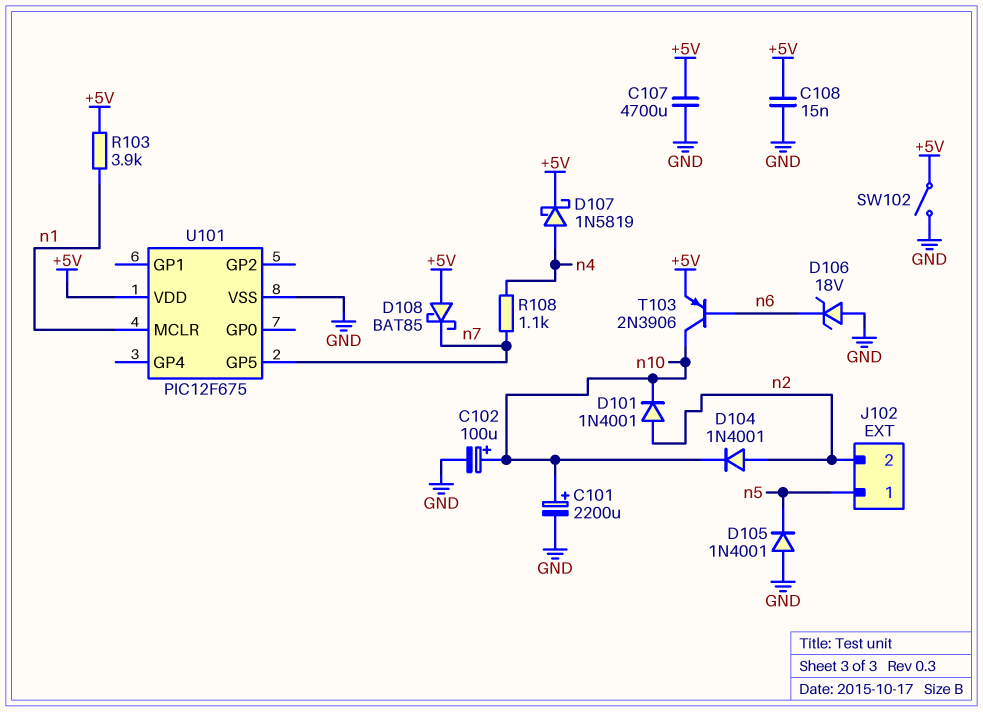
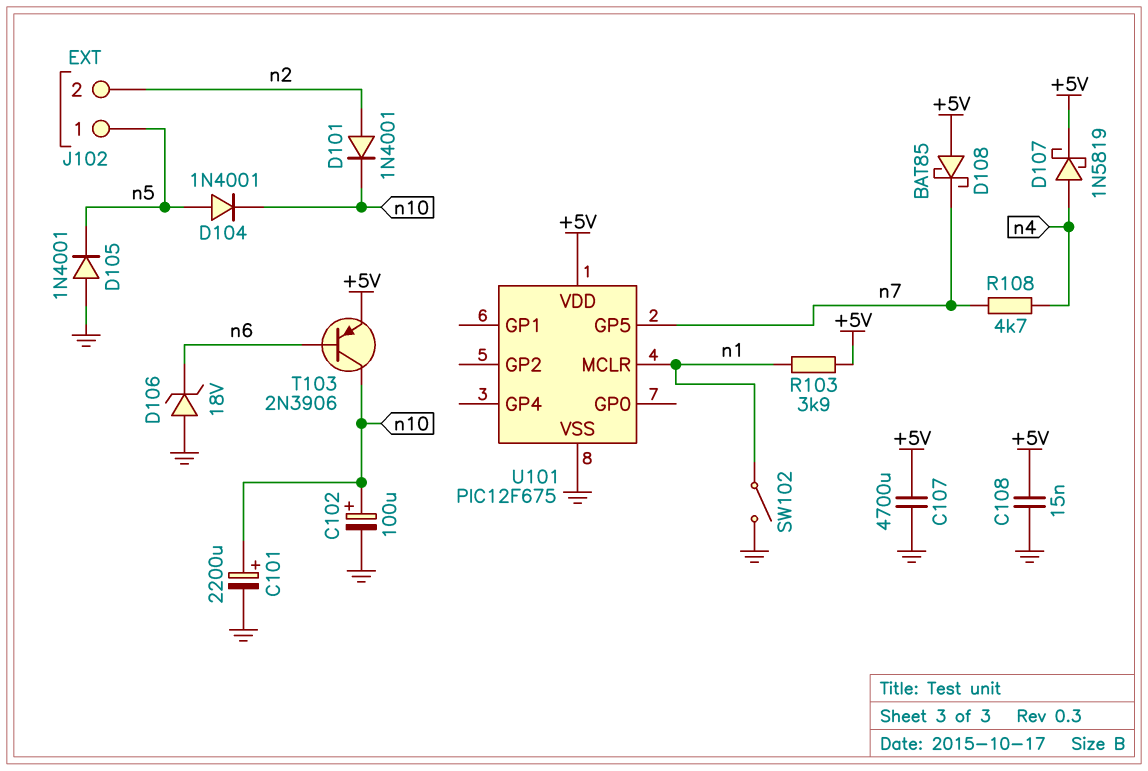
D104: diode 1N4001 (A n2, K n10) -> diode 1N4001 (A n5, K n10)
R108: 1.1k (n4, n7) -> 4.7k (n4, n7)
SW102: switch (+5V, GND) -> switch (GND, n1)

